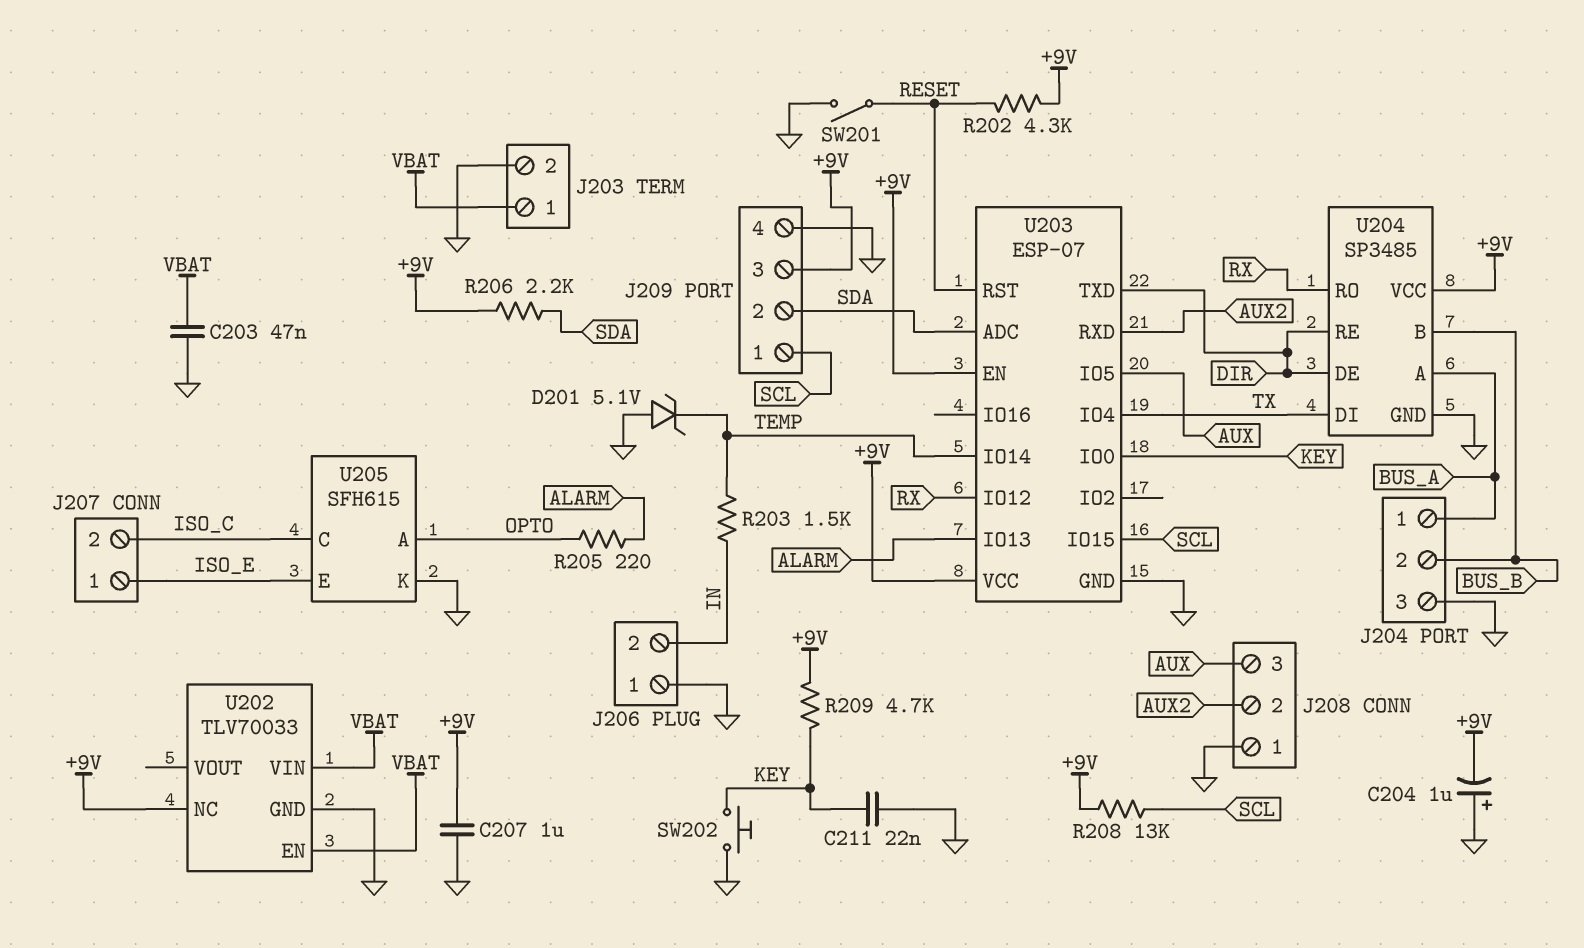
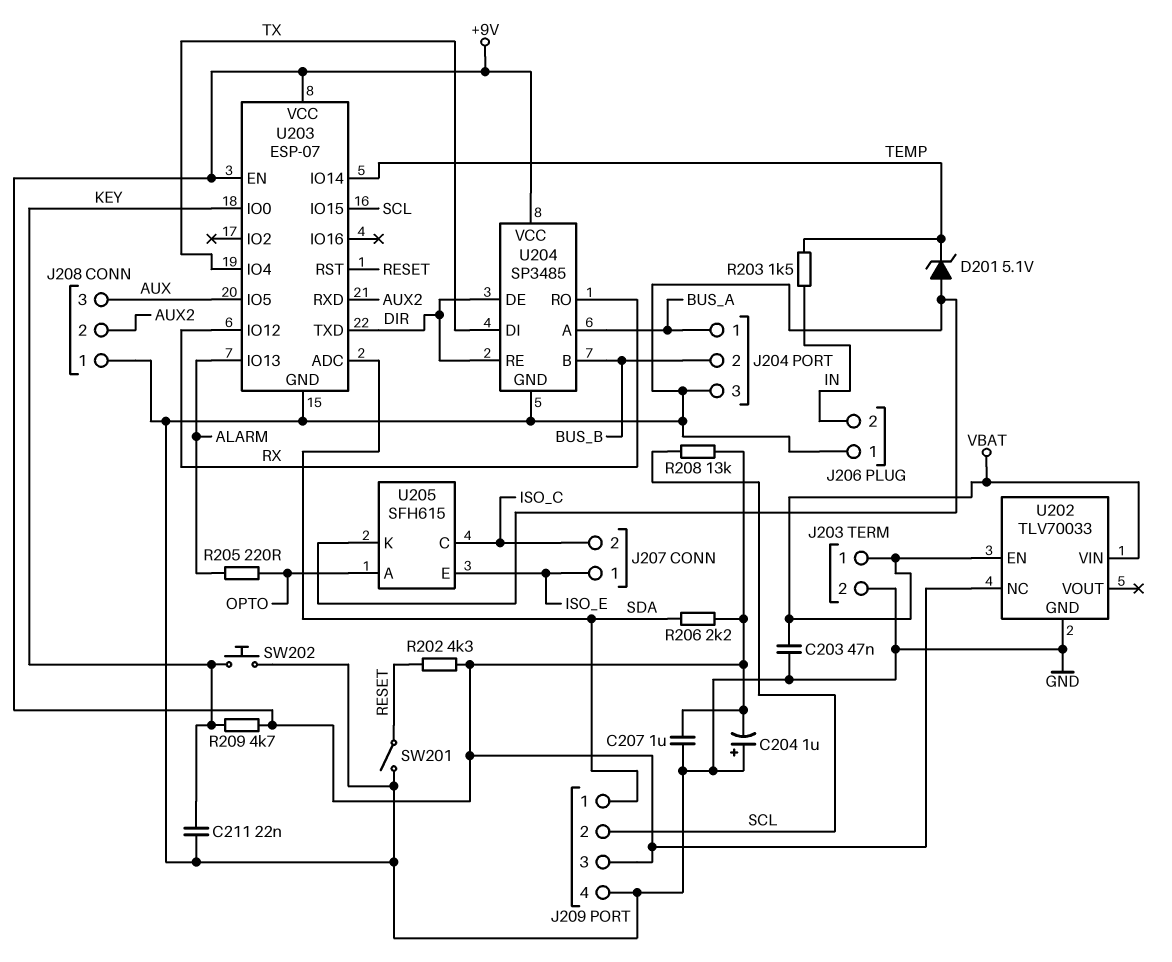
J209 pin 1: SCL -> SDA
J209 pin 2: SDA -> SCL

